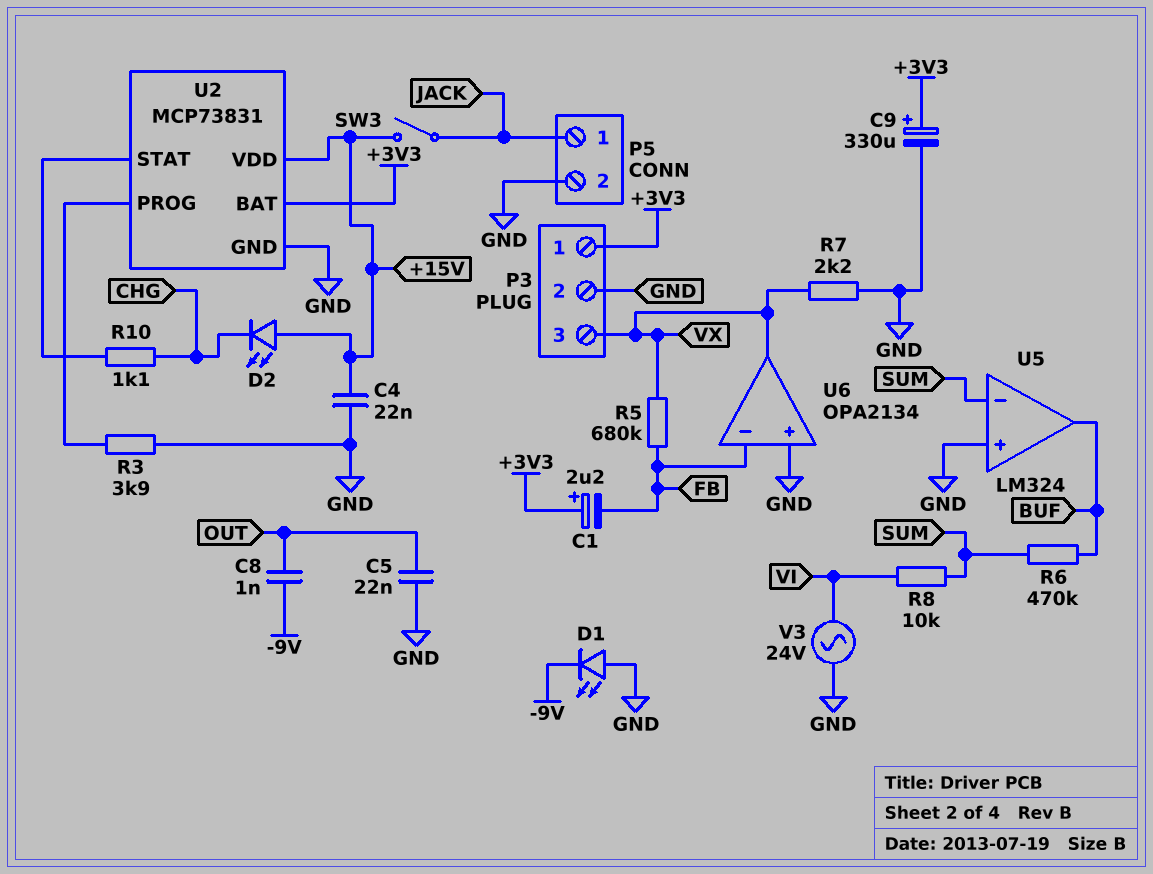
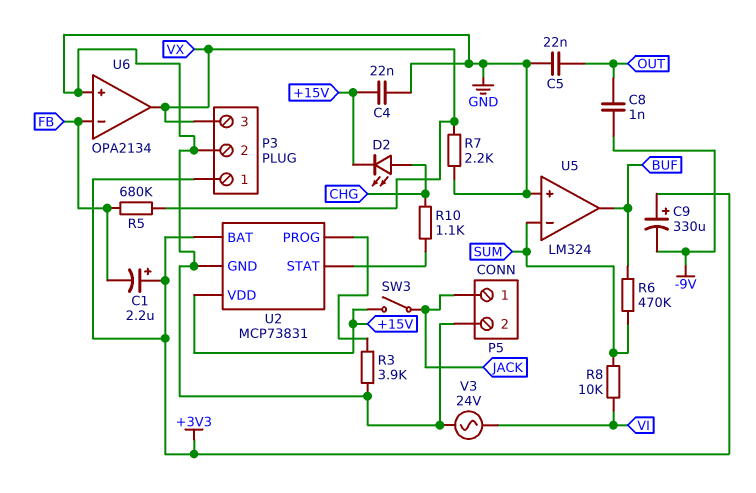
C9: 330uF (plus +3V3, minus GND) -> 330uF (plus +3V3, minus -9V)
D1: LED (A GND, K -9V) -> none
D2: LED (A +15V, K CHG) -> LED (A CHG, K +15V)

